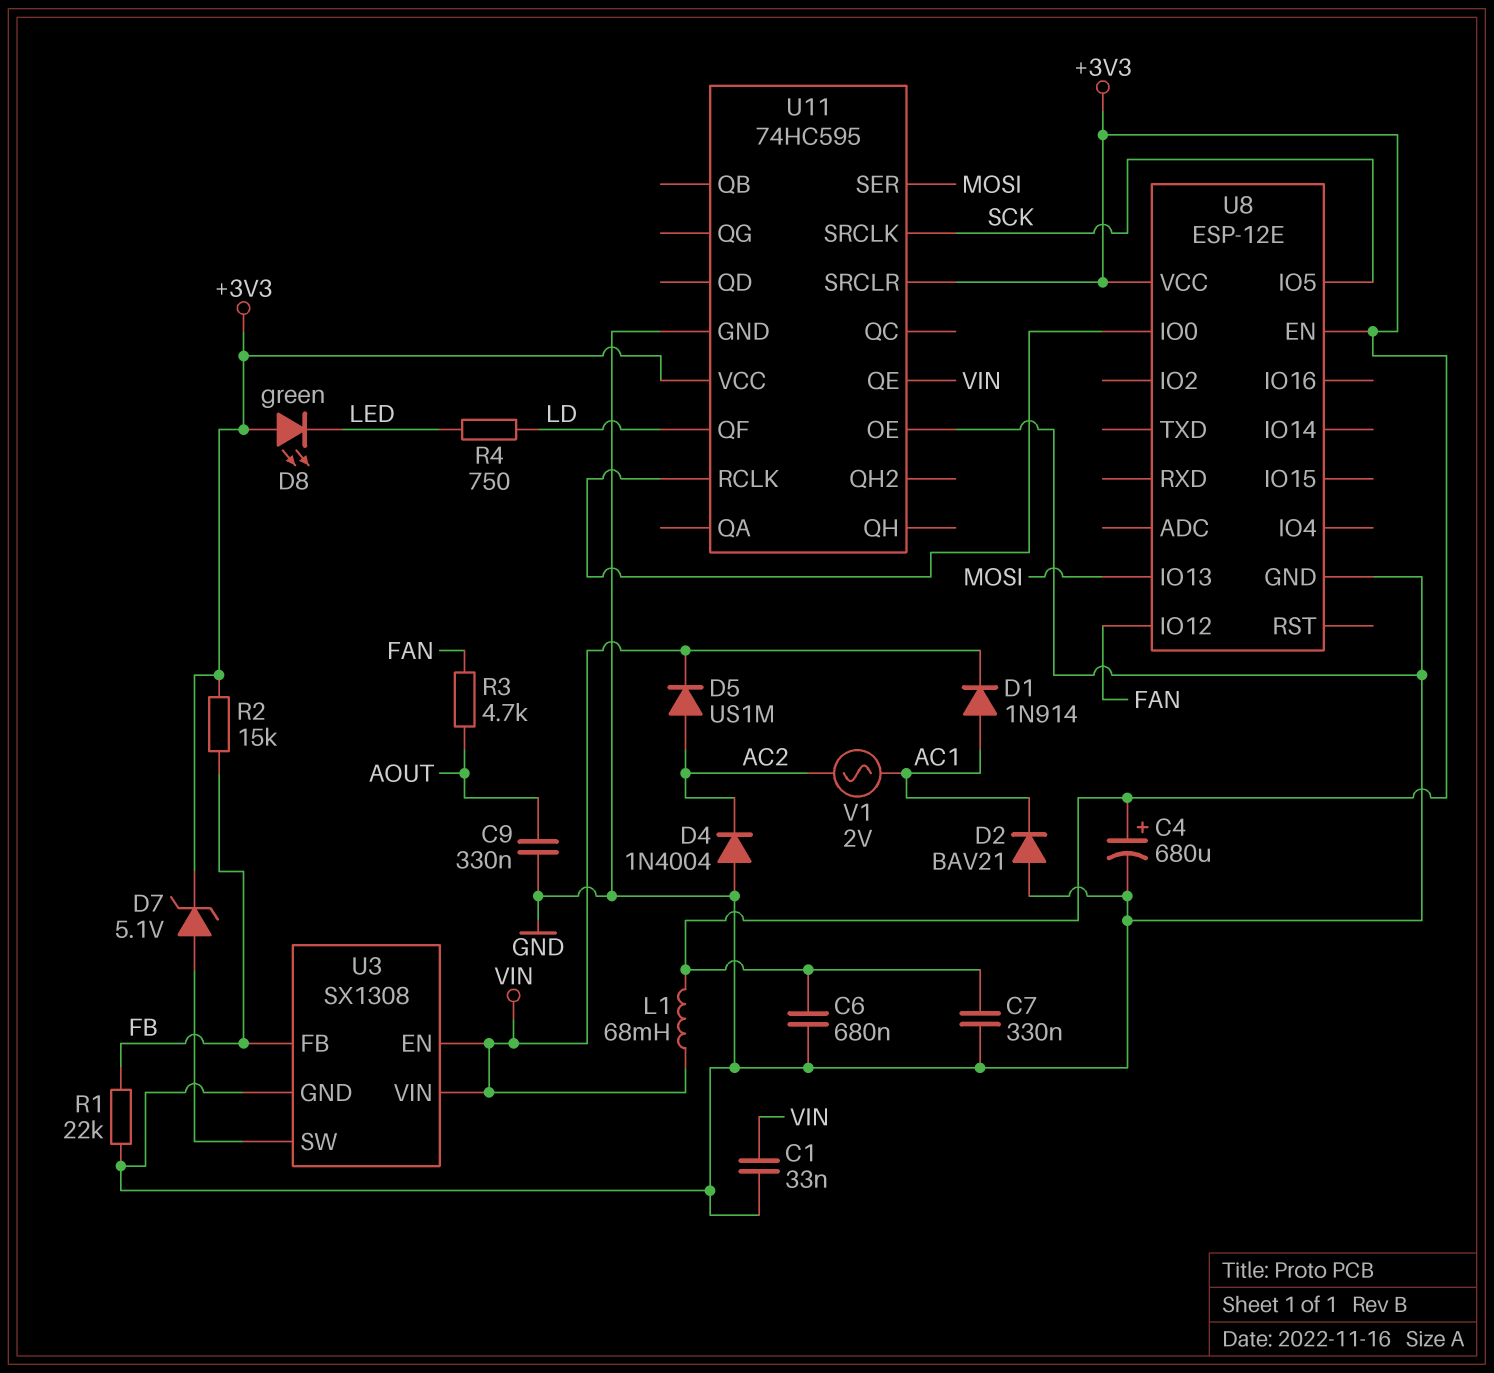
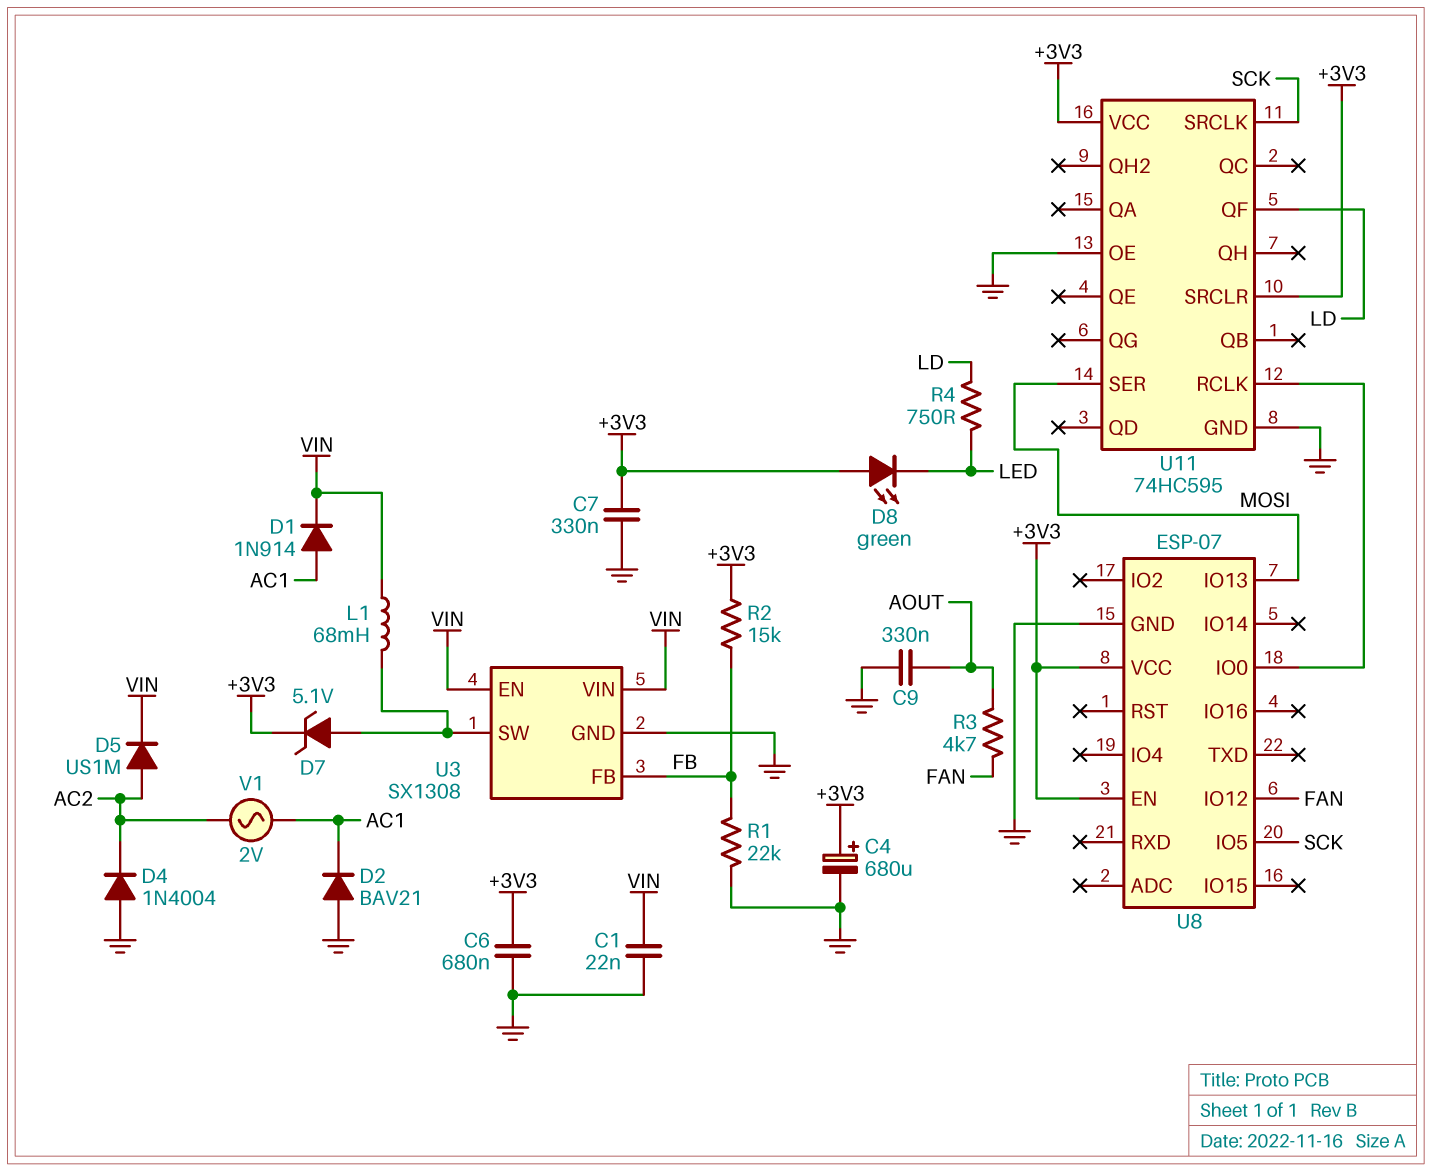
C1: 33nF (GND, VIN) -> 22nF (GND, VIN)
L1: 68mH (+3V3, VIN) -> 68mH (U3/SW, VIN)
U8: ESP-12E -> ESP-07
U11 pin QE: VIN -> none

